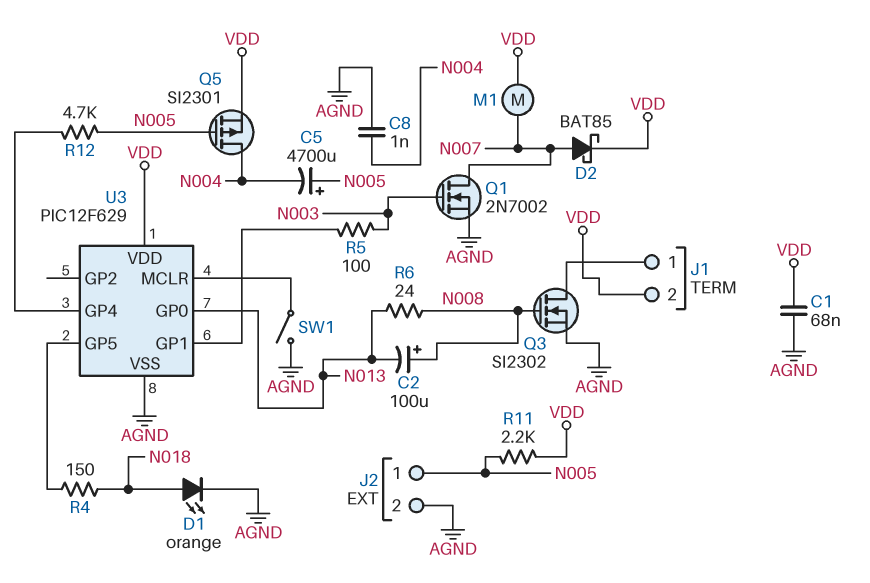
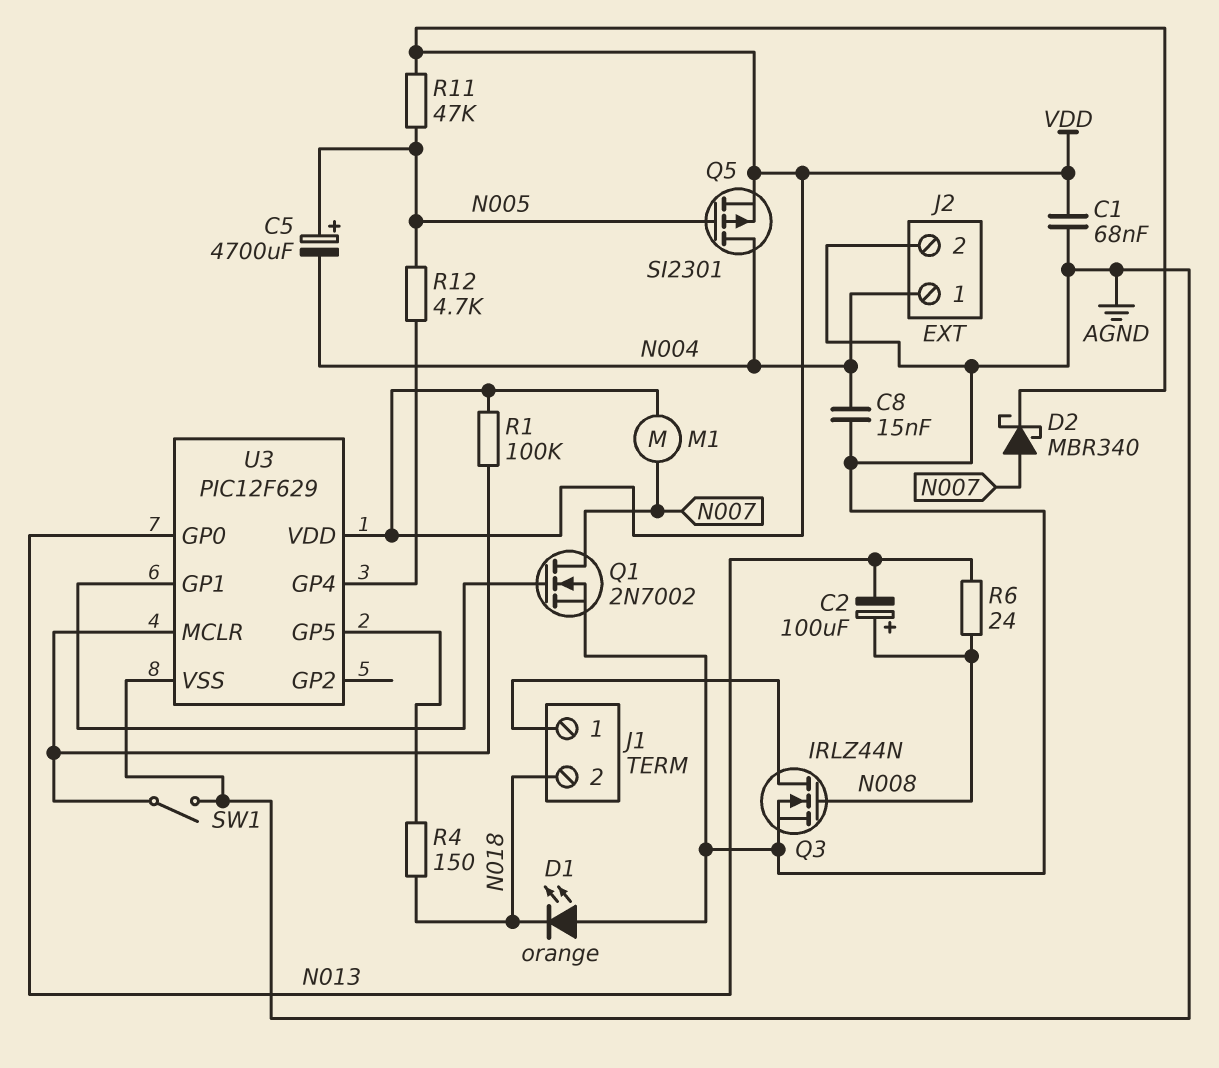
C8: 1nF (AGND, N004) -> 15nF (AGND, N004)
D1: LED orange (A N018, K AGND) -> LED orange (A AGND, K N018)
D2: schottky BAT85 (A N007, K VDD) -> schottky MBR340 (A N007, K VDD)
J1 pin 2: VDD -> N018
J2 pin 1: N005 -> N004
Q1: NMOS 2N7002 (G N003, D N007, S AGND) -> NMOS 2N7002 (G U3/GP1, D N007, S AGND)
Q3: NMOS SI2302 (G N008, D J1/1, S AGND) -> NMOS IRLZ44N (G N008, D J1/1, S AGND)
R1: none -> 100k (U3/MCLR, VDD)
R5: 100 (N003, U3/GP1) -> none
R11: 2.2k (N005, VDD) -> 47k (N005, VDD)

